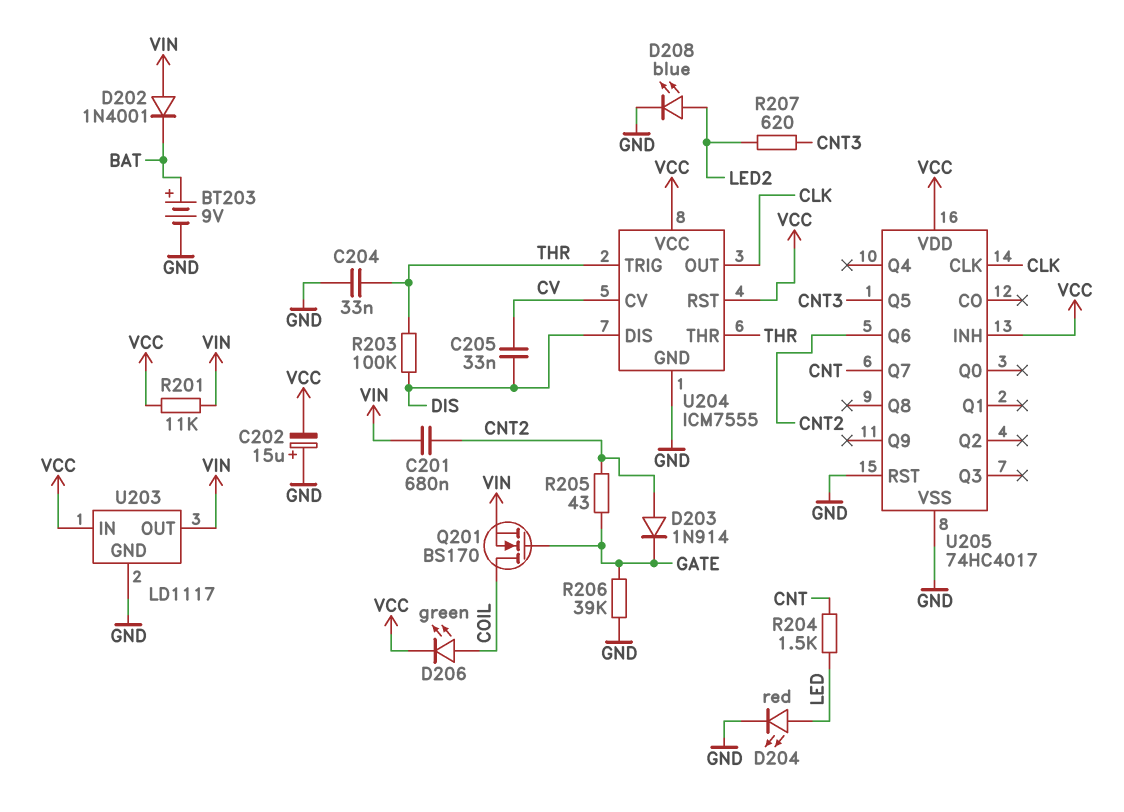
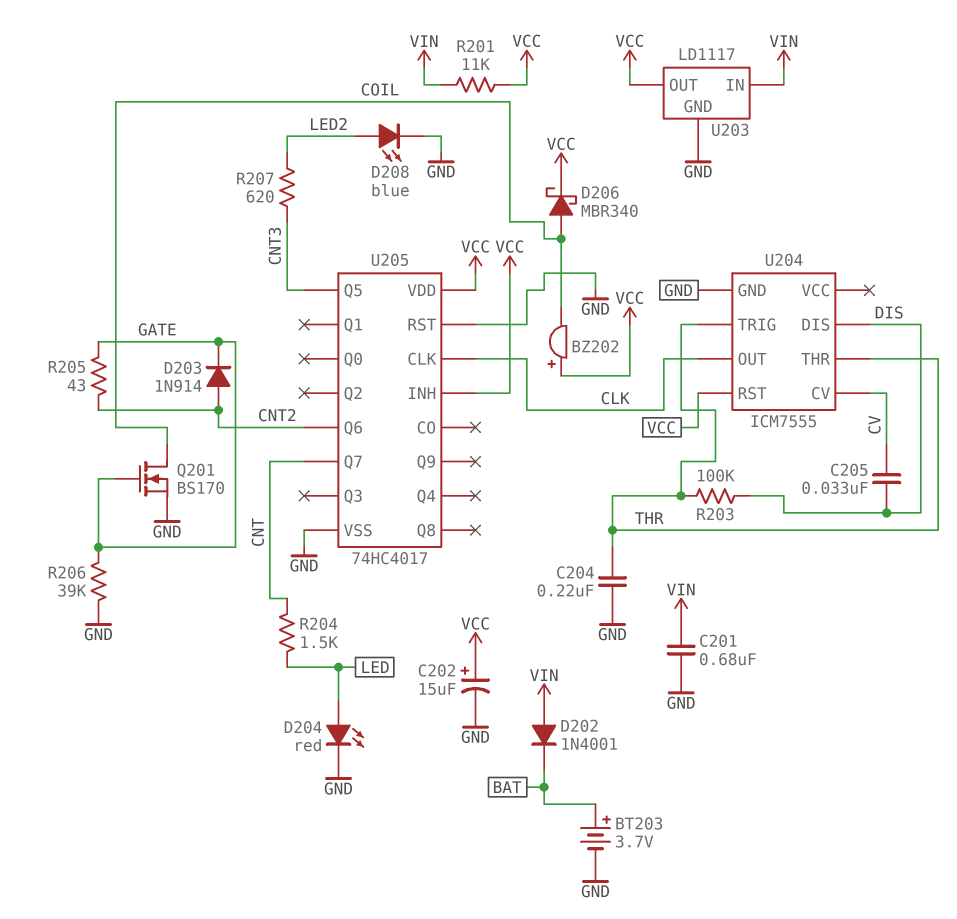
BT203: 9V (plus BAT, minus GND) -> 3.7V (plus BAT, minus GND)
BZ202: none -> buzzer (plus VCC, minus COIL)
C201: 680nF (CNT2, VIN) -> 680nF (GND, VIN)
C202: 15uF (plus GND, minus VCC) -> 15uF (plus VCC, minus GND)
C204: 33nF (GND, THR) -> 220nF (GND, THR)
D206: LED green (A COIL, K VCC) -> schottky MBR340 (A COIL, K VCC)
Q201: NMOS BS170 (G GATE, D COIL, S VIN) -> NMOS BS170 (G GATE, D COIL, S GND)
U203 pin IN: VCC -> VIN
U203 pin OUT: VIN -> VCC
U204 pin VCC: VCC -> none

